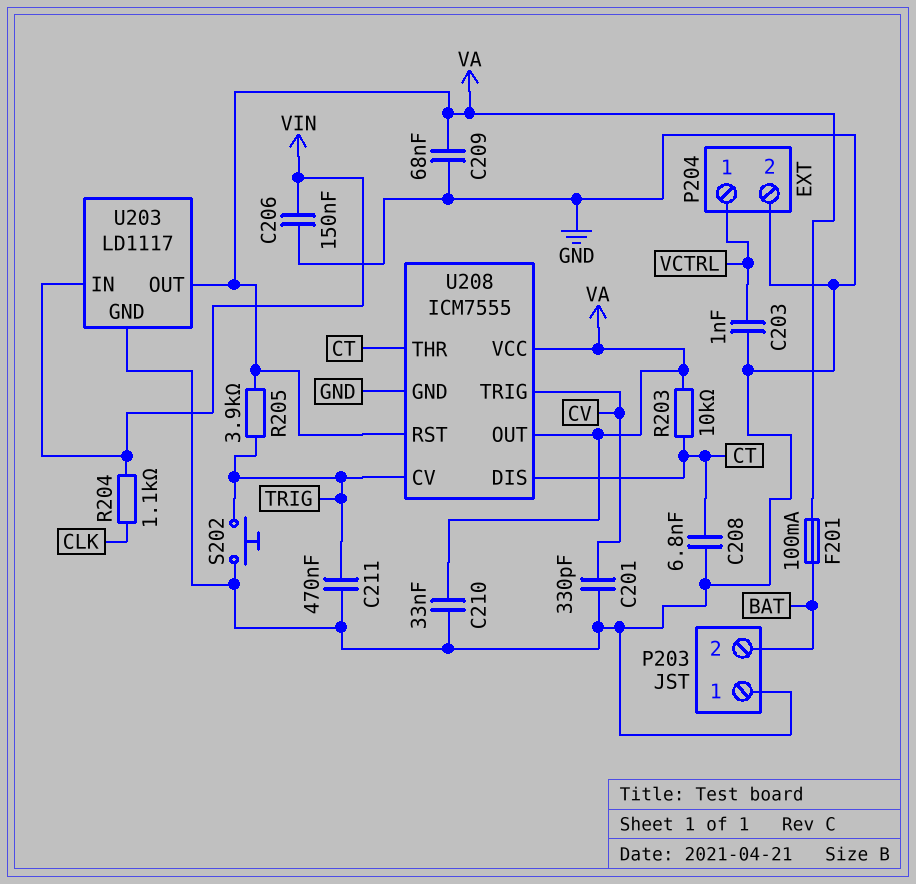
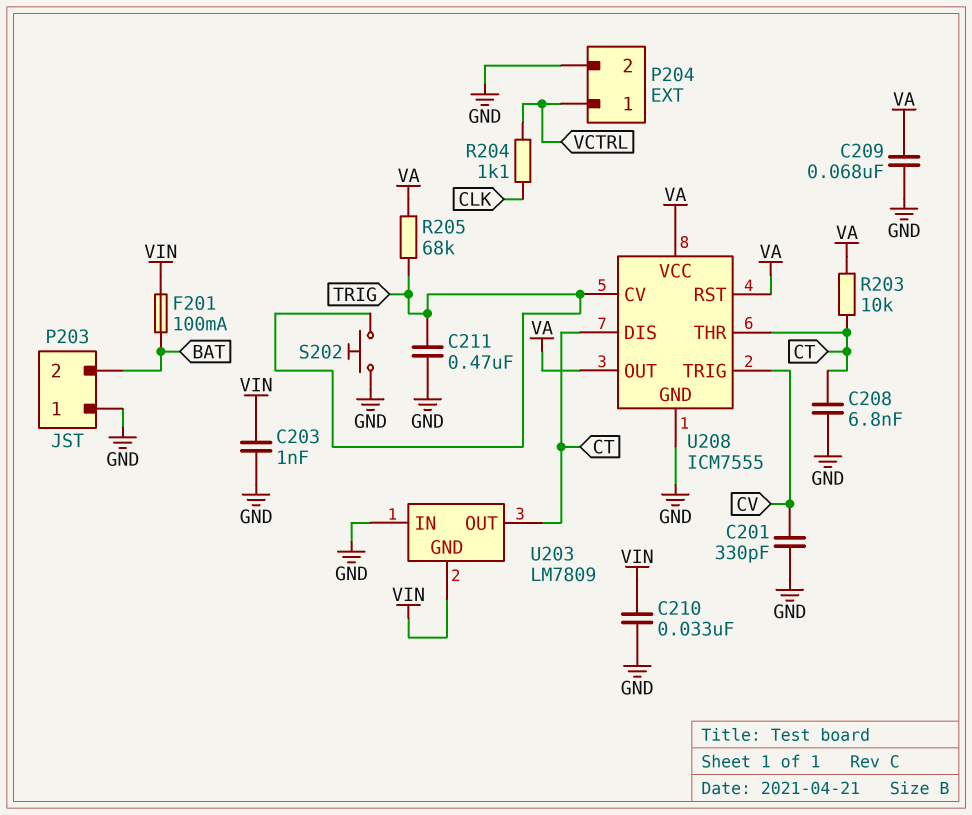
C203: 1nF (GND, VCTRL) -> 1nF (GND, VIN)
C206: 150nF (GND, VIN) -> none
C210: 33nF (GND, VA) -> 33nF (GND, VIN)
F201: 100mA (BAT, VA) -> 100mA (BAT, VIN)
R204: 1.1k (CLK, VIN) -> 1.1k (CLK, VCTRL)
R205: 3.9k (TRIG, VA) -> 68k (TRIG, VA)
U203: LD1117 -> LM7809
U203 pin GND: GND -> VIN
U203 pin IN: VIN -> GND
U203 pin OUT: VA -> CT

